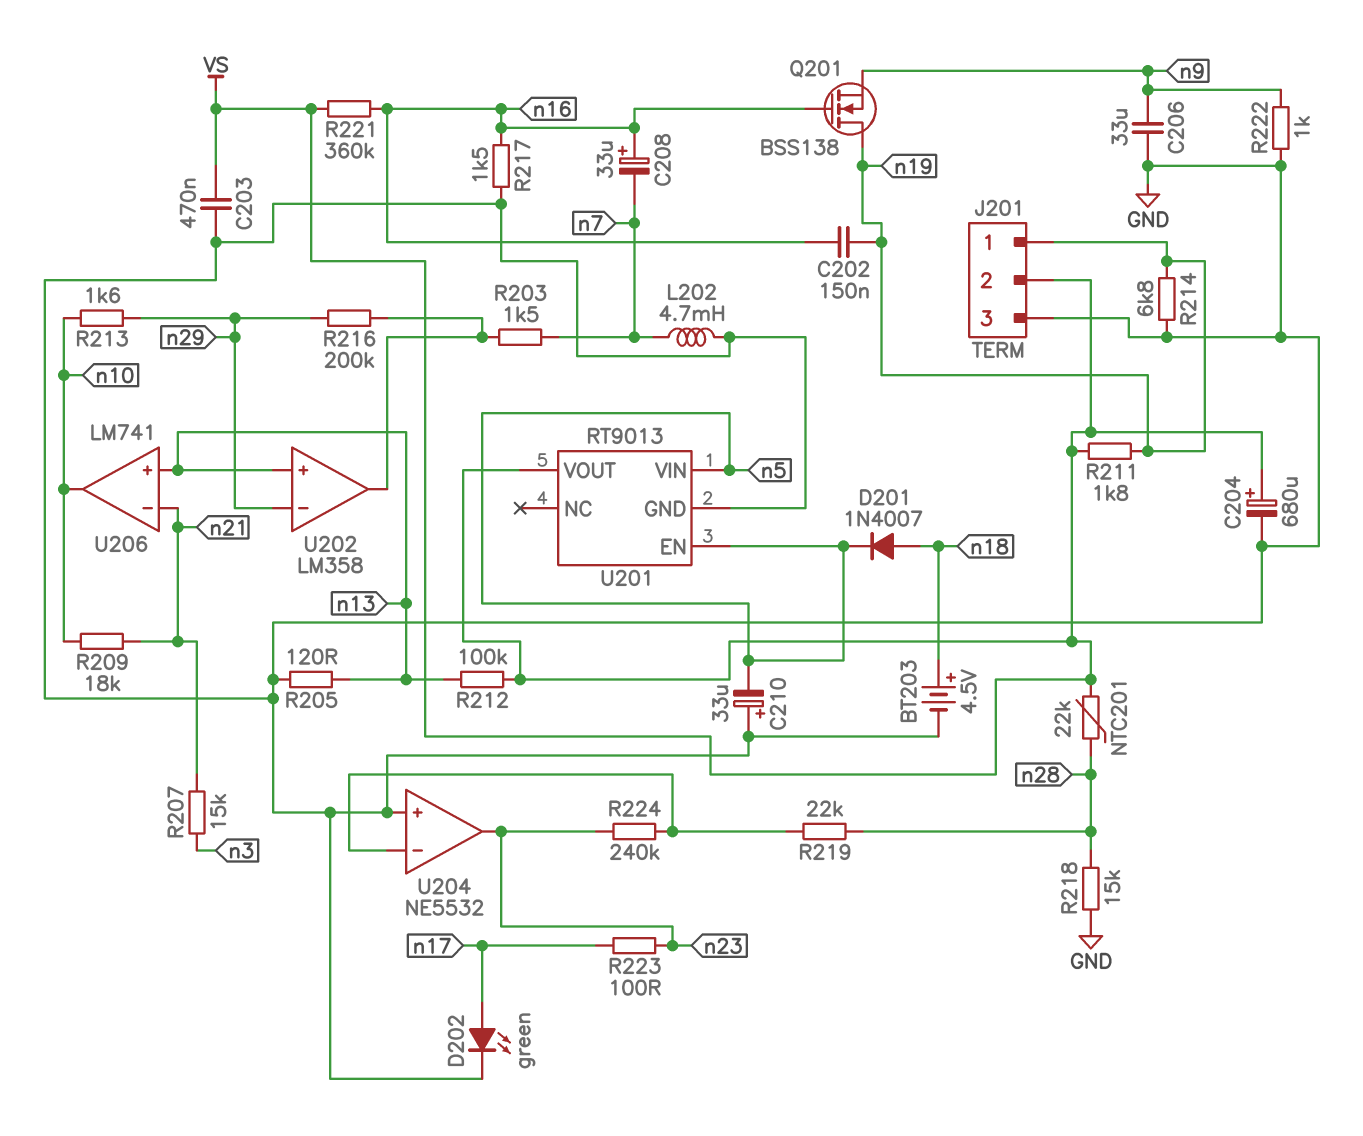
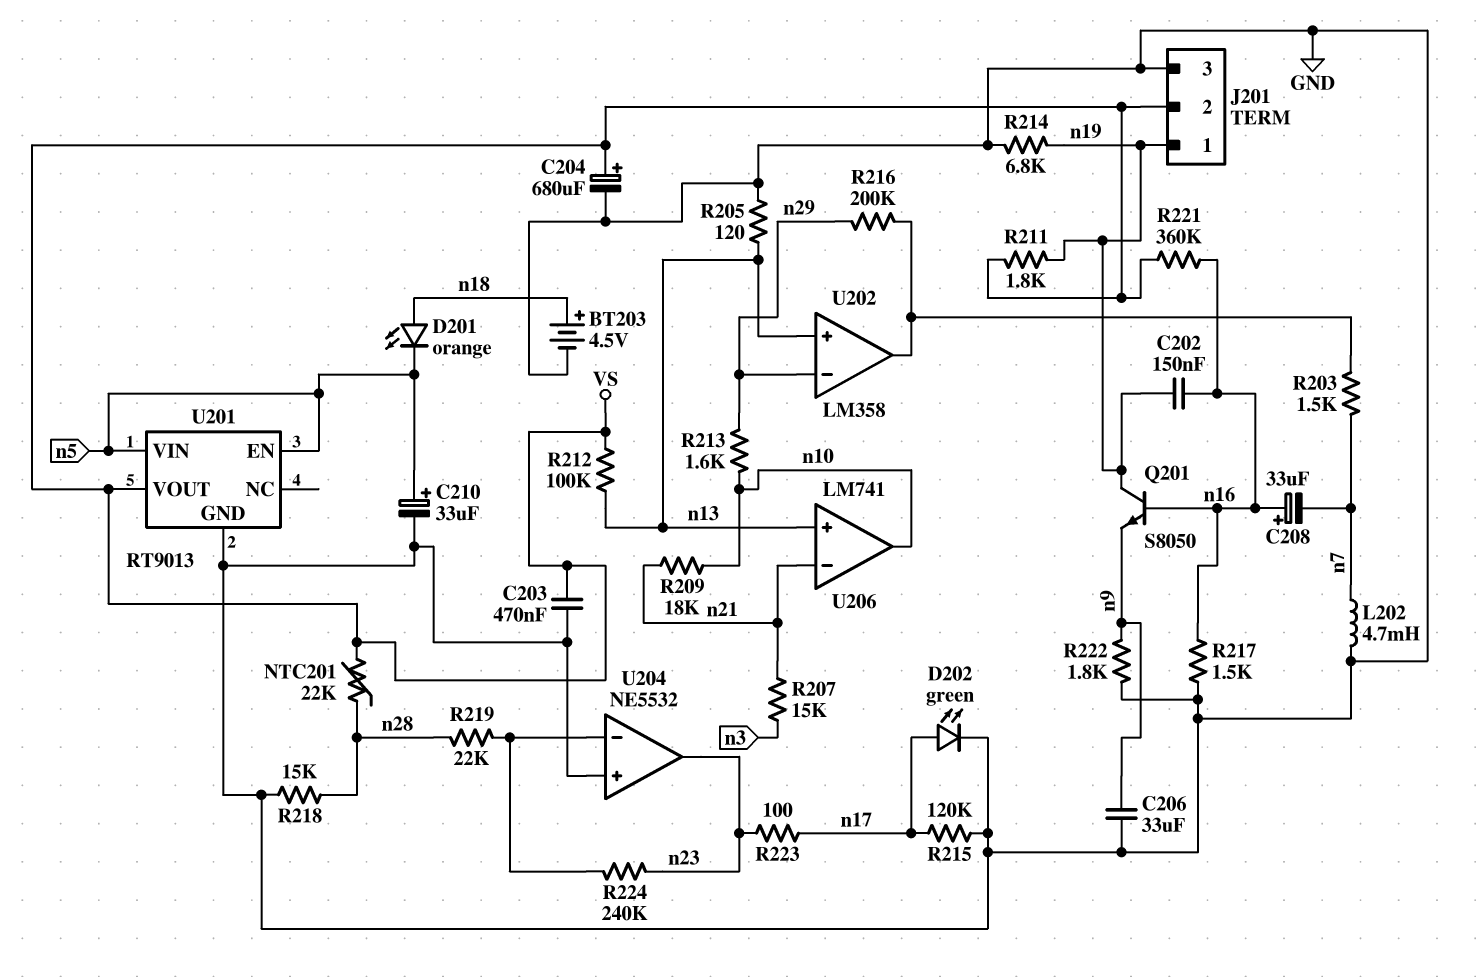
C210: 33uF (plus GND, minus n5) -> 33uF (plus n5, minus GND)
D201: diode 1N4007 (A n18, K n5) -> LED orange (A n18, K n5)
Q201: NMOS BSS138 (G n16, D n19, S n9) -> NPN S8050 (B n16, C n19, E n9)
R215: none -> 120k (GND, n17)
R222: 1k (GND, n9) -> 1.8k (GND, n9)

